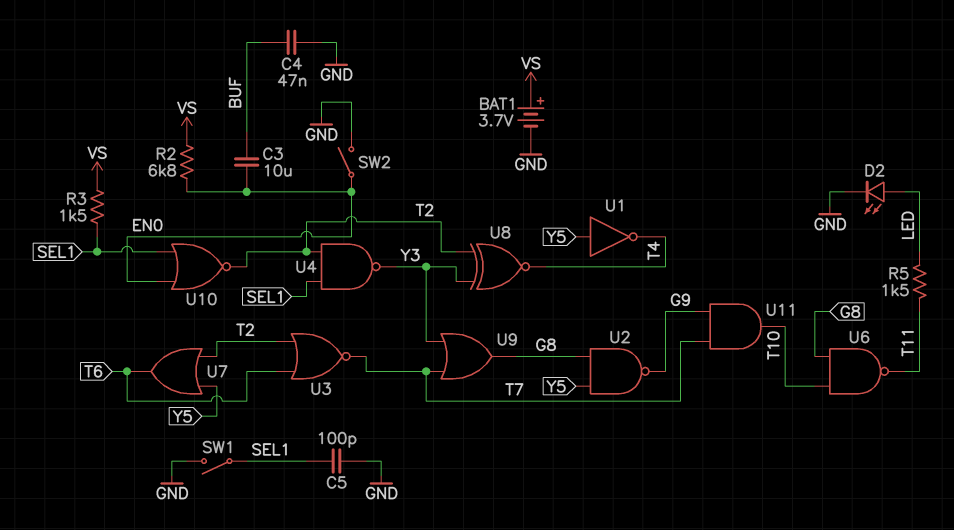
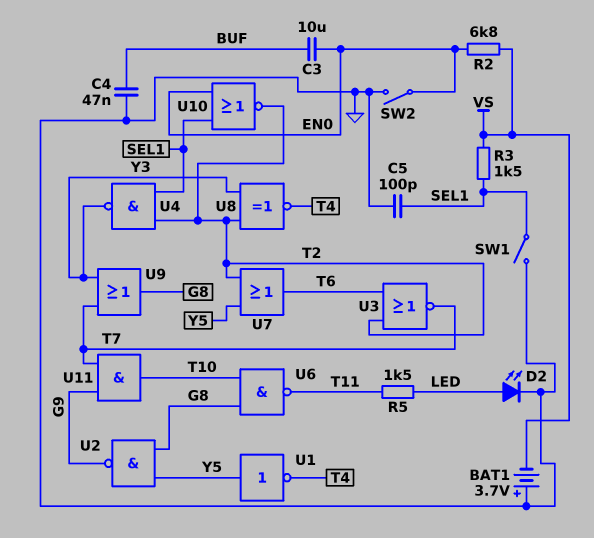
BAT1: 3.7V (plus VS, minus GND) -> 3.7V (plus GND, minus VS)

